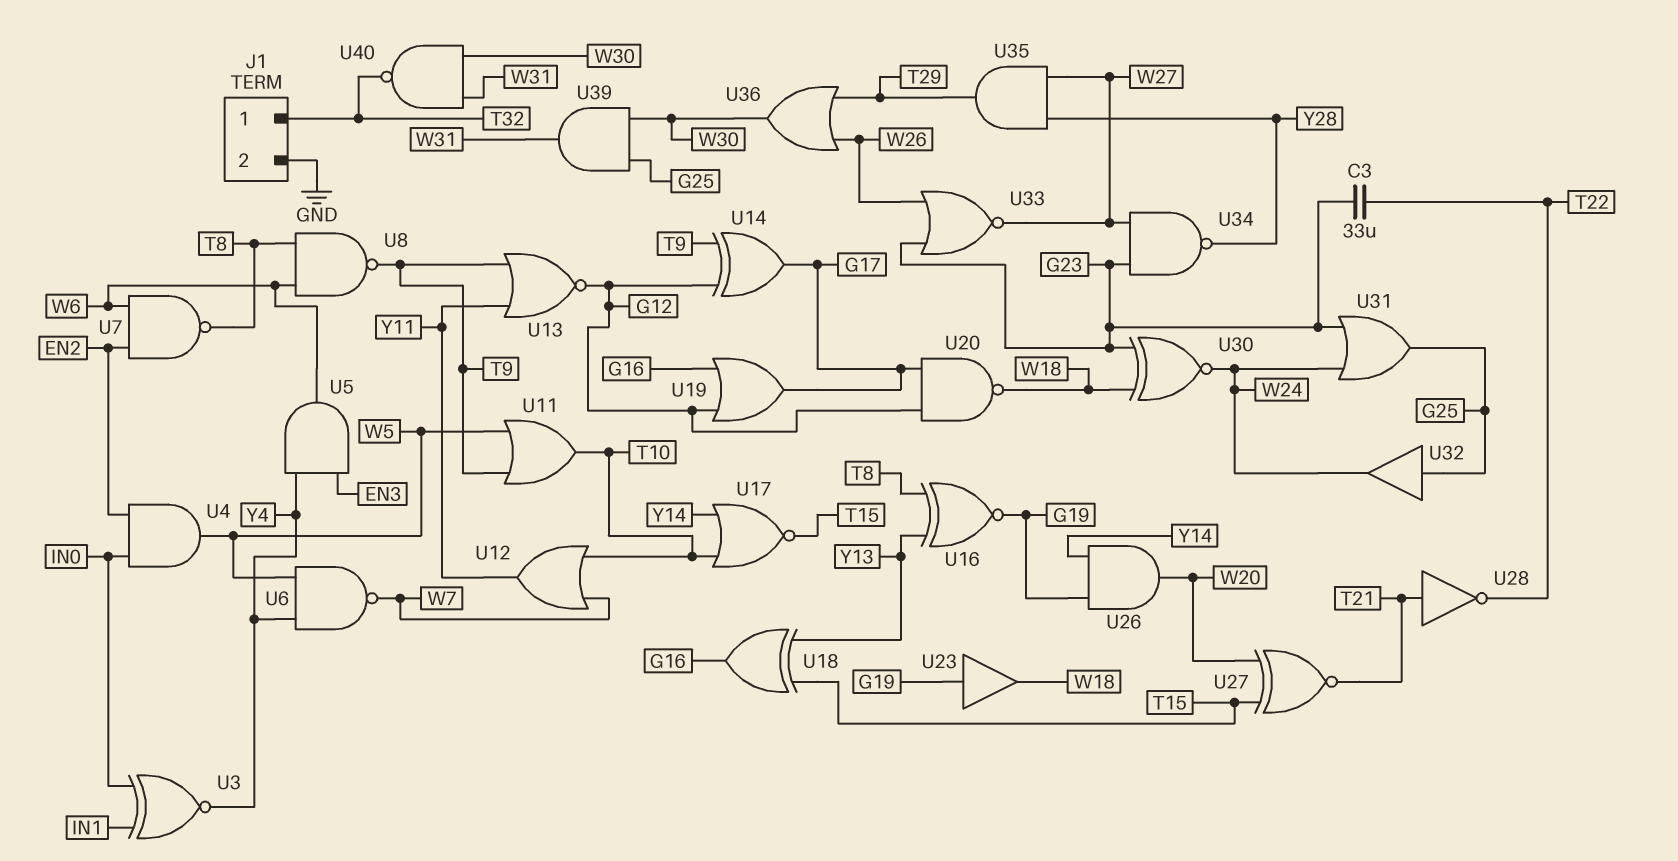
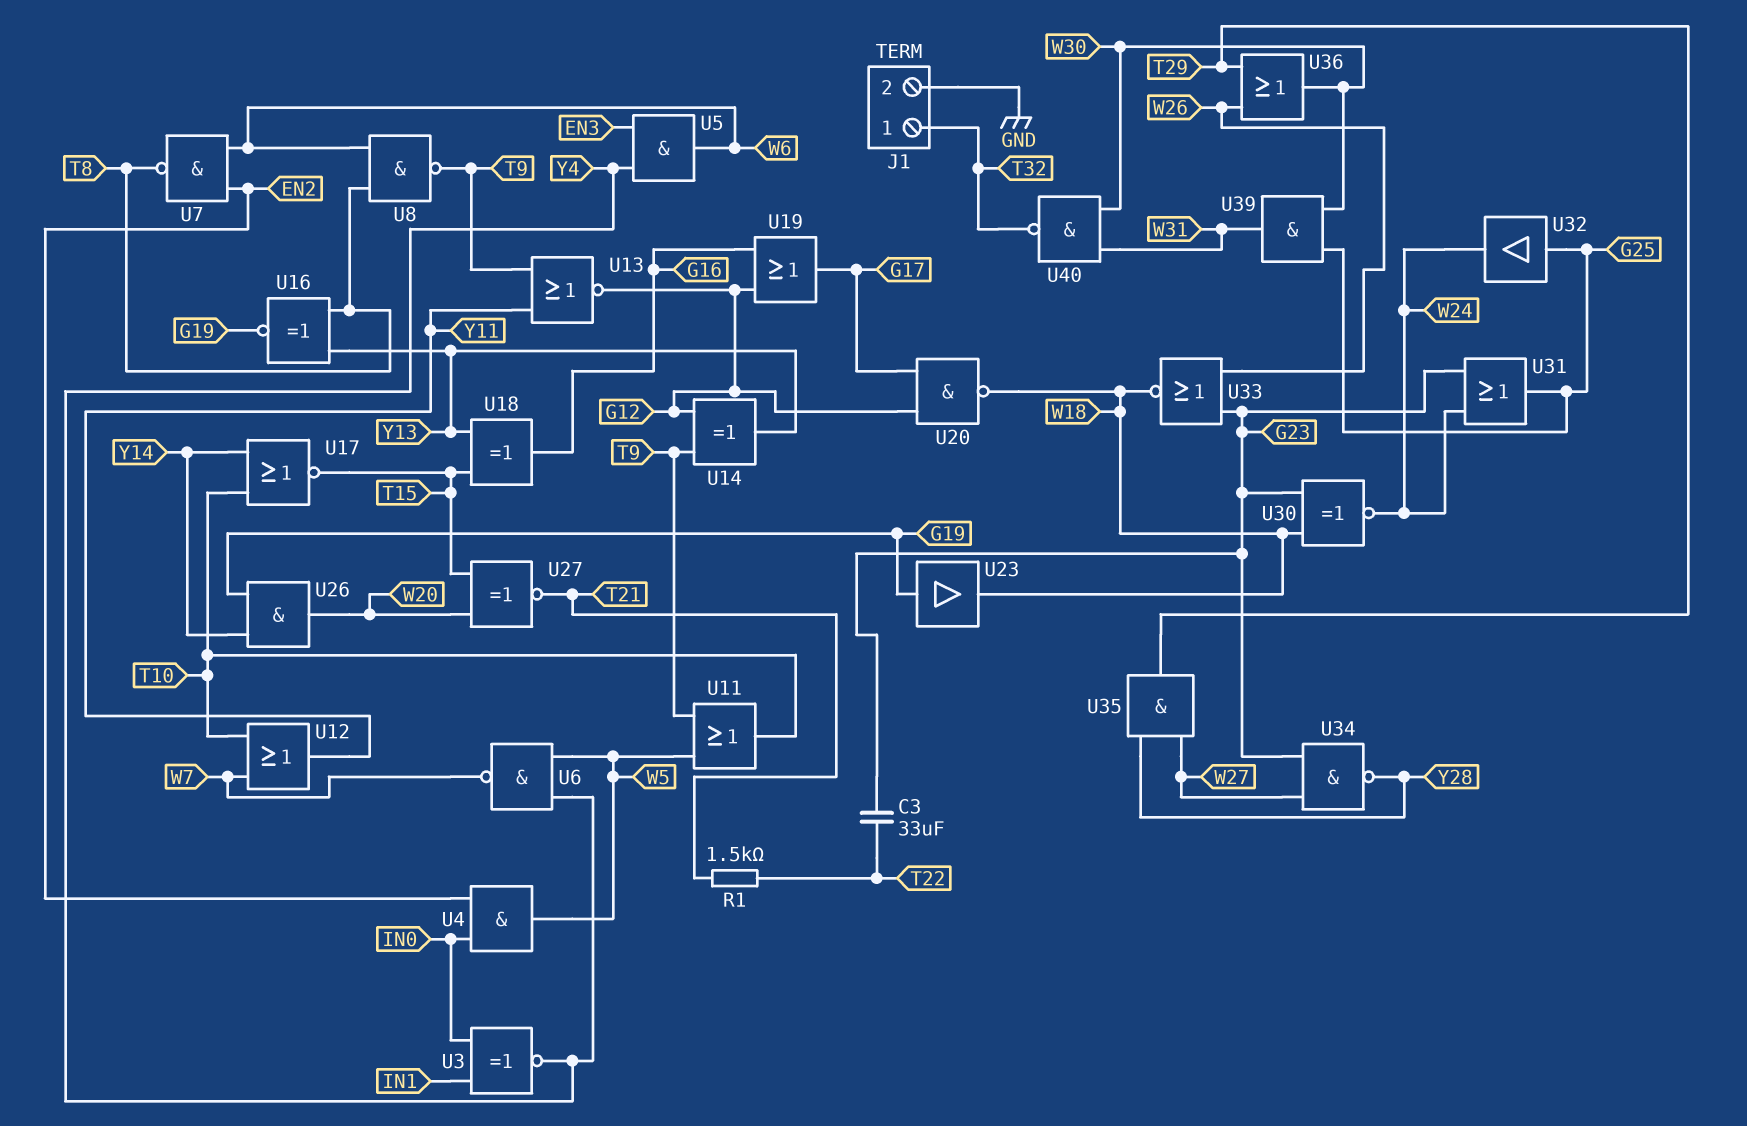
R1: none -> 1.5k (T21, T22)
U14: XOR (in G12, in T9, out G17) -> XOR (in G12, in T9, out Y13)
U28: NOT (in T21, out T22) -> none
U33: NOR (in G23, in W26, out W27) -> NOR (in G23, in W26, out W18)

